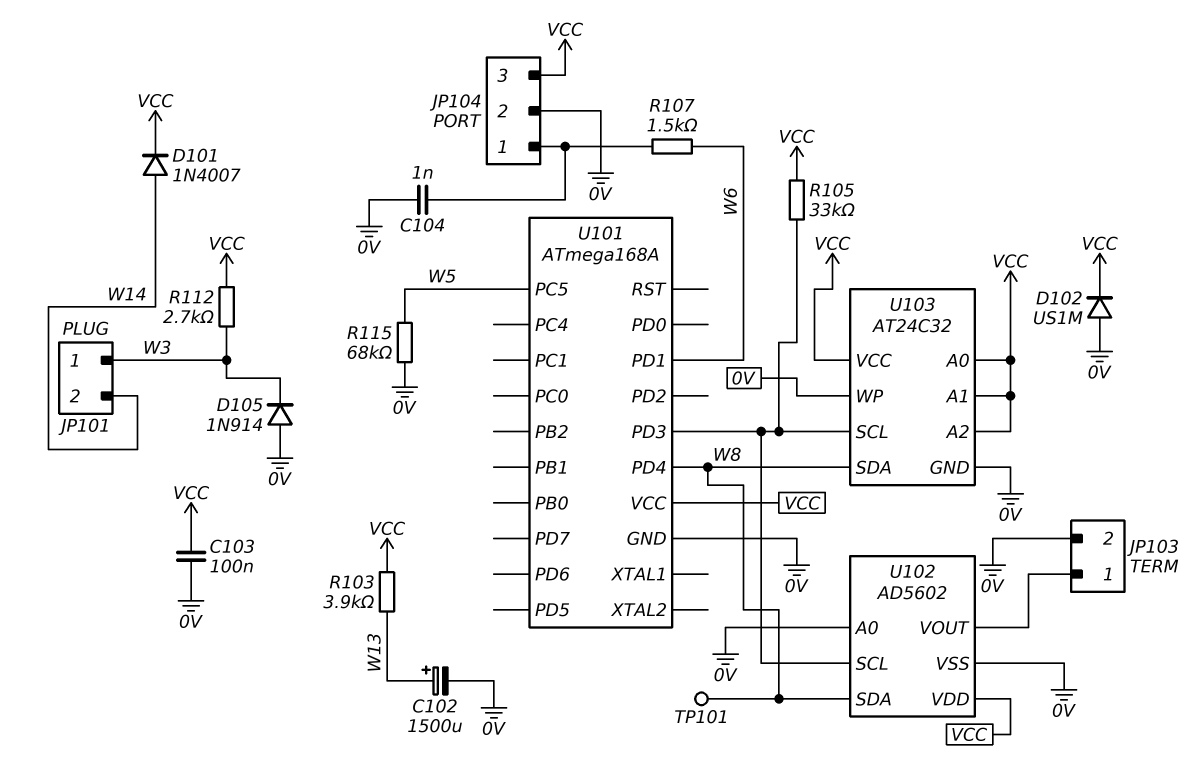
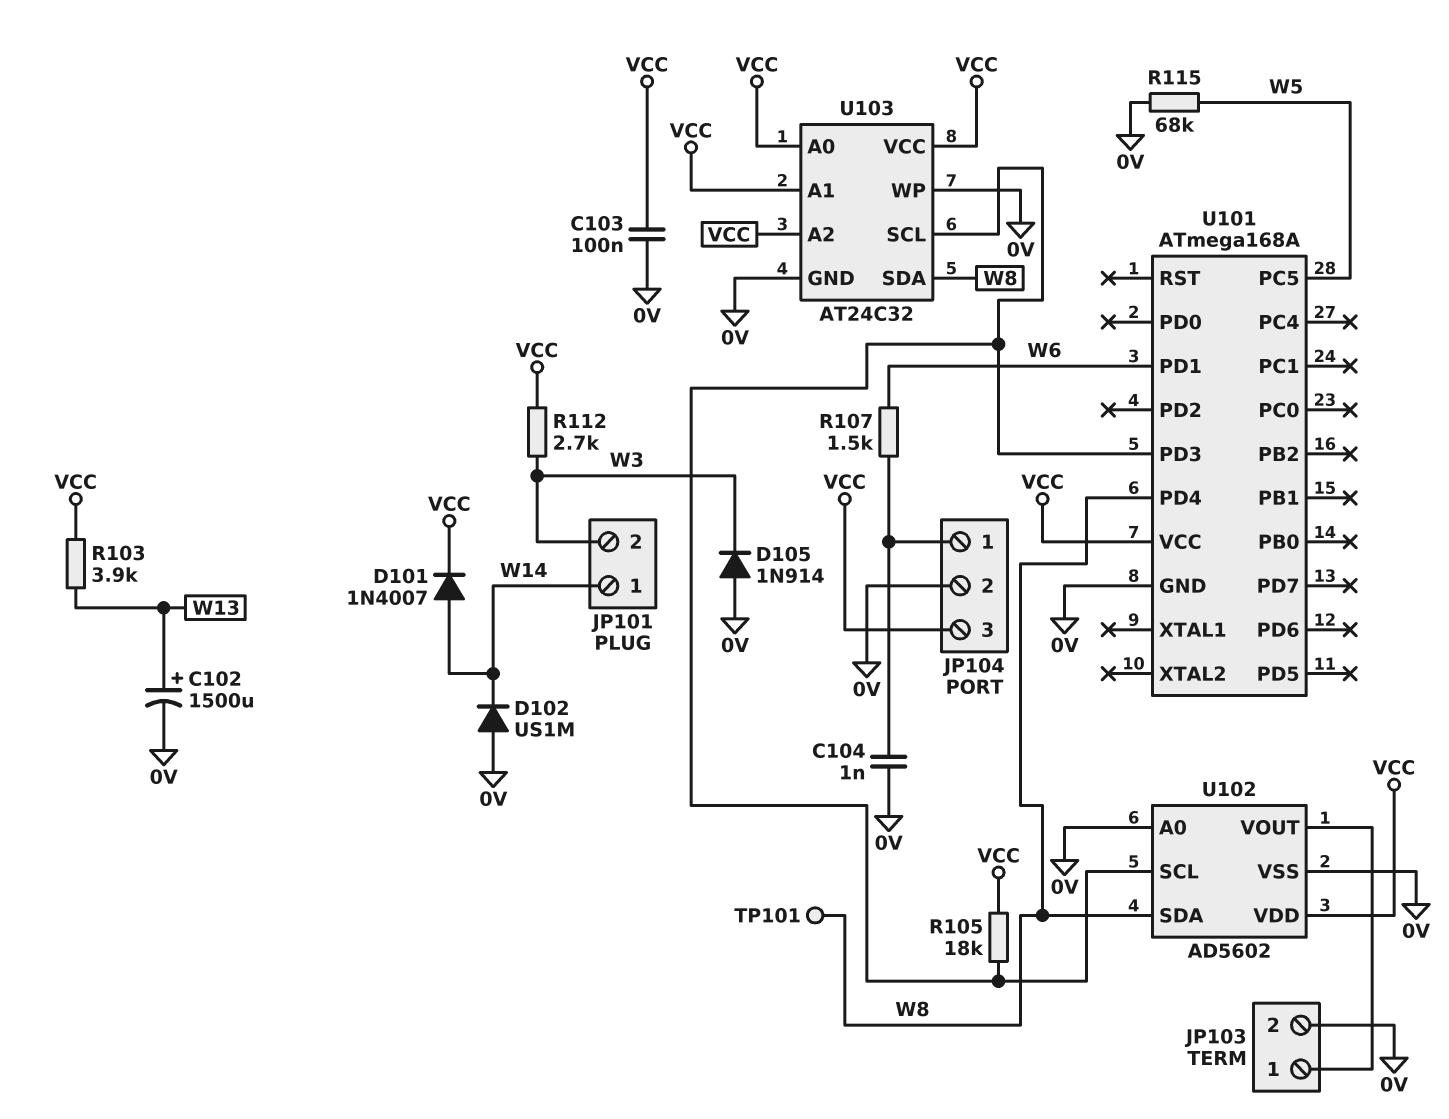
D102: diode US1M (A 0V, K VCC) -> diode US1M (A 0V, K W14)
JP101 pin 1: W3 -> W14
JP101 pin 2: W14 -> W3
R105: 33k (U101/PD3, VCC) -> 18k (U101/PD3, VCC)

